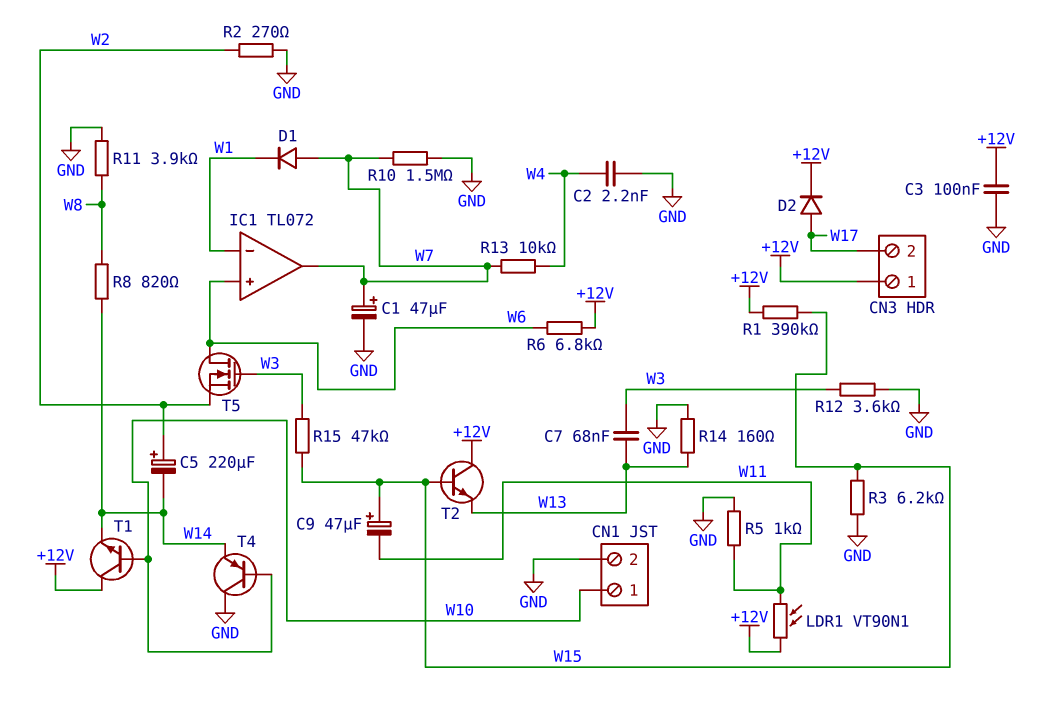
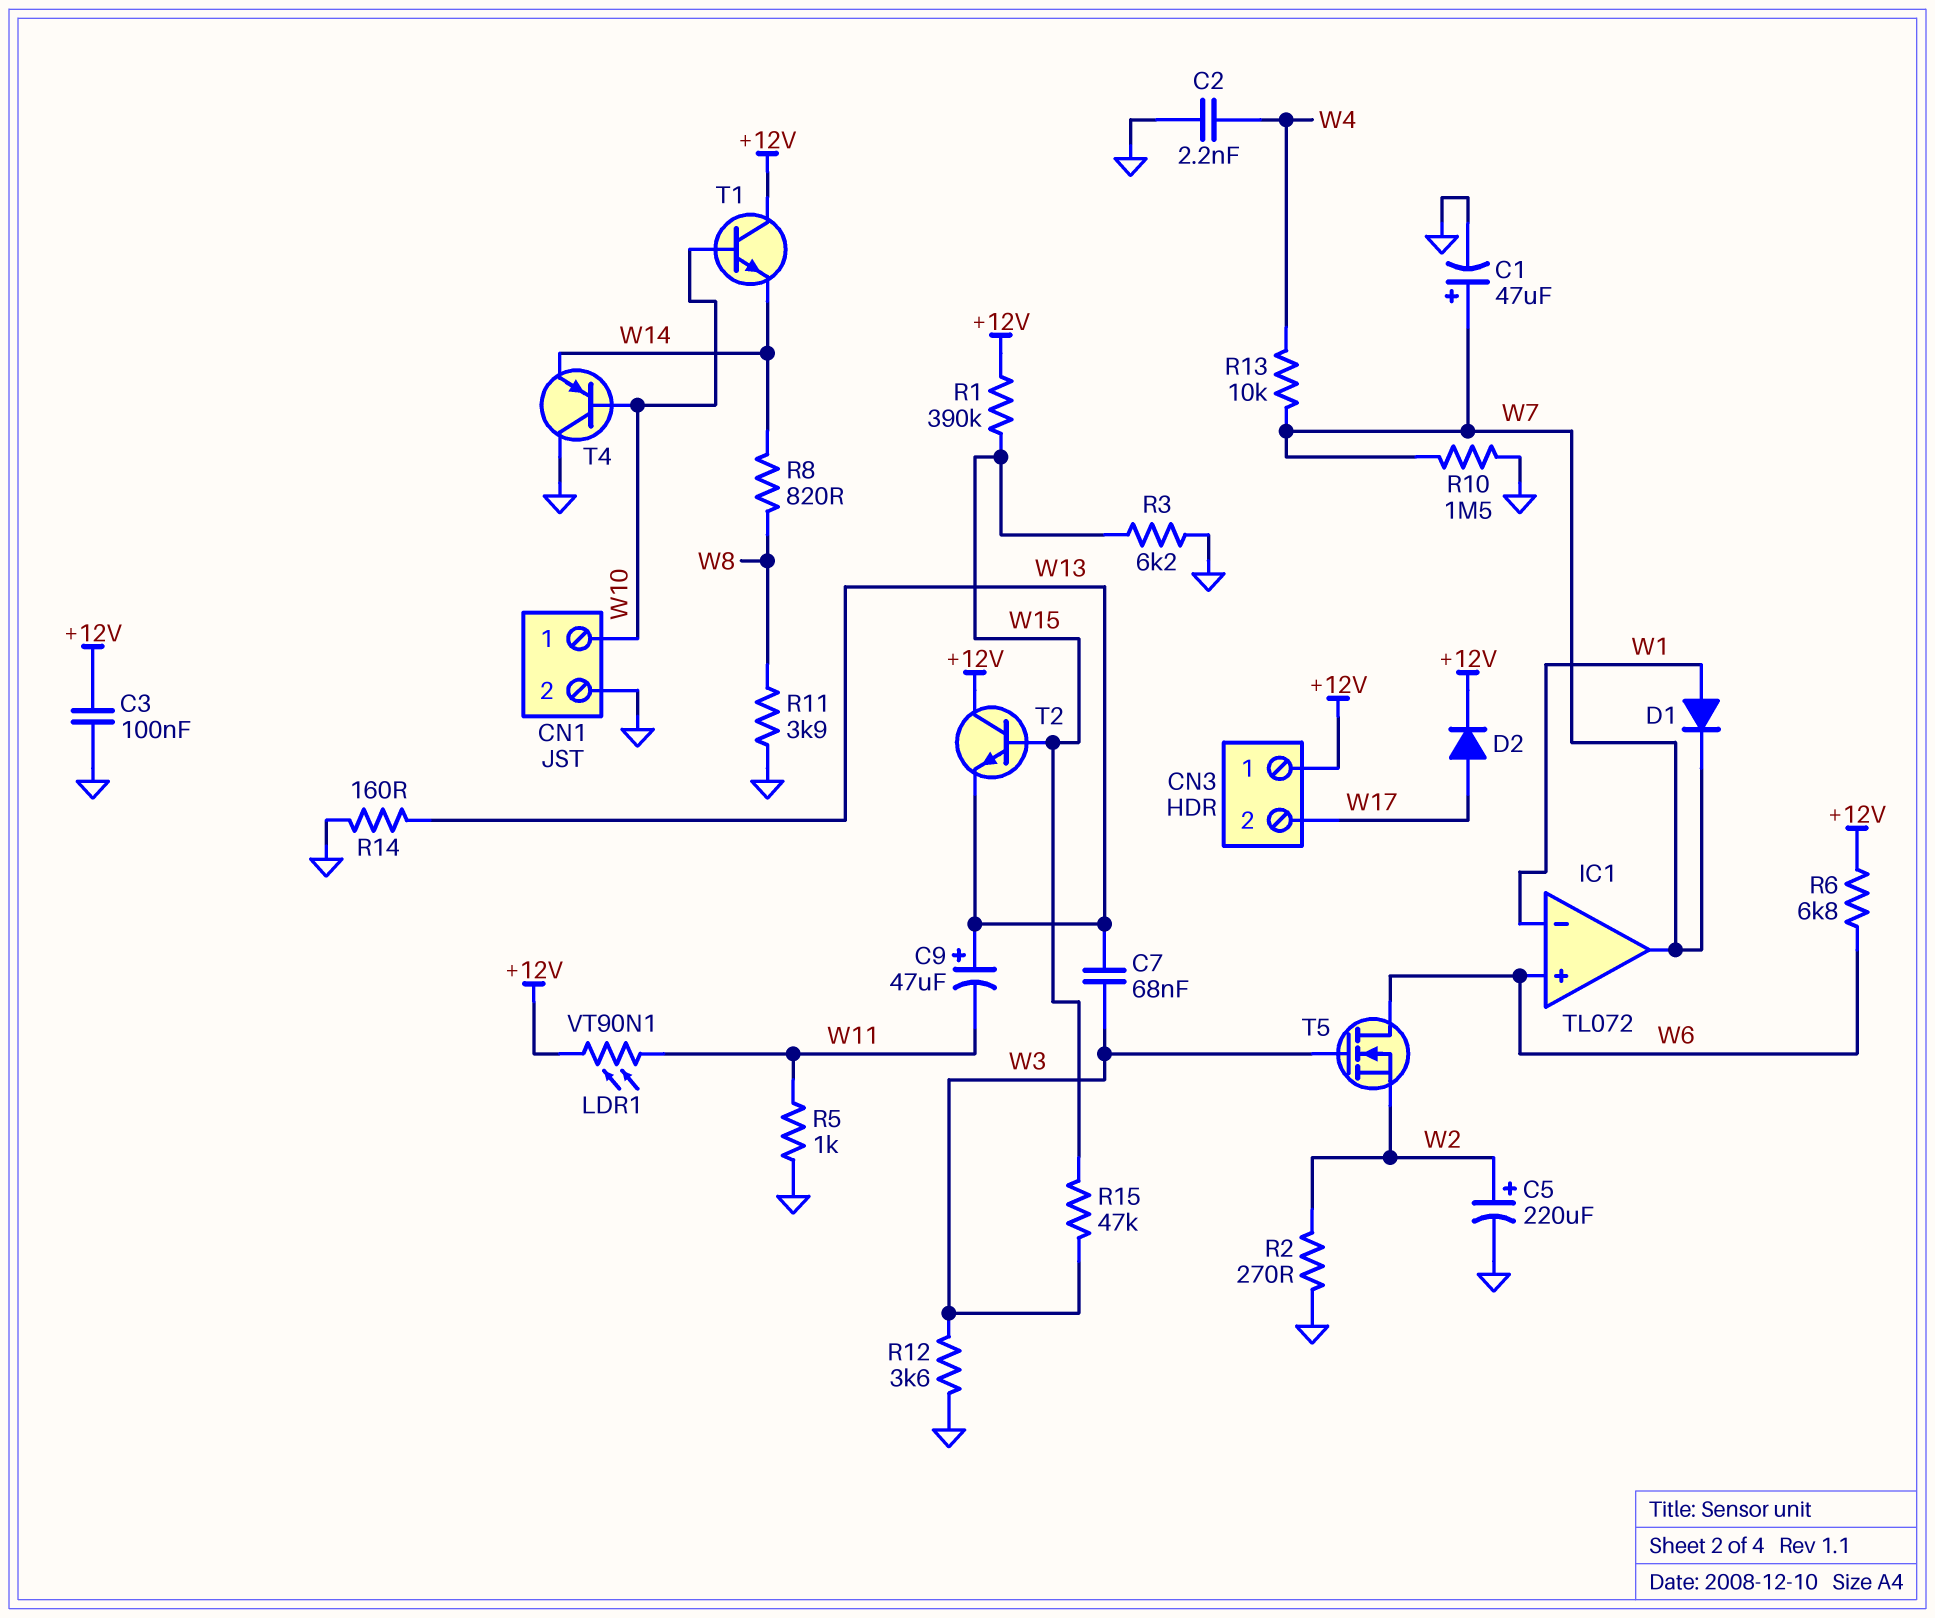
C5: 220uF (plus W2, minus W14) -> 220uF (plus W2, minus GND)
C9: 47uF (plus W15, minus W11) -> 47uF (plus W13, minus W11)
D1: diode (A W7, K W1) -> diode (A W1, K W7)

